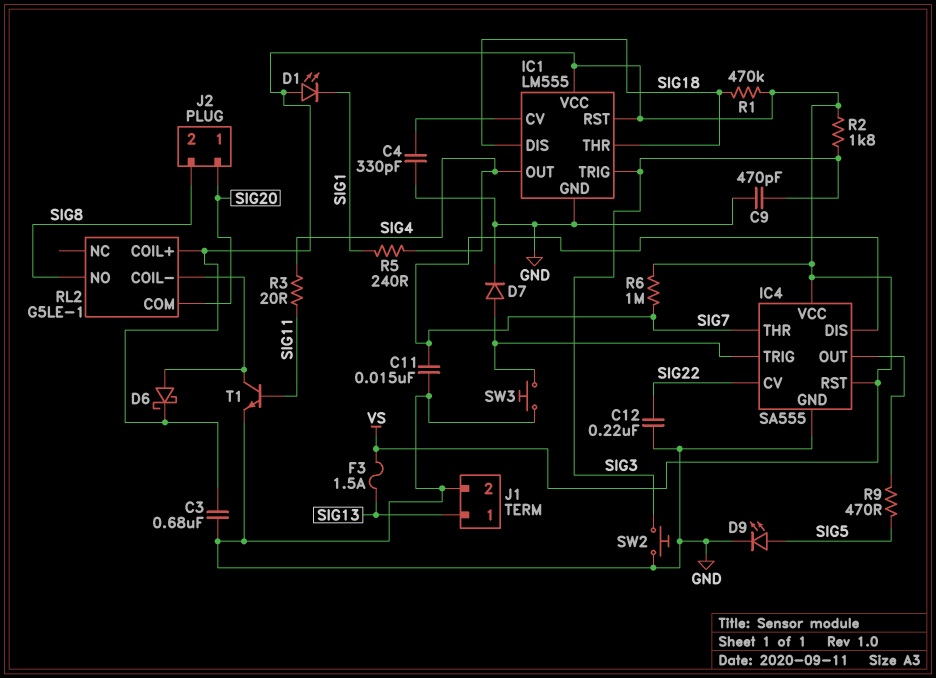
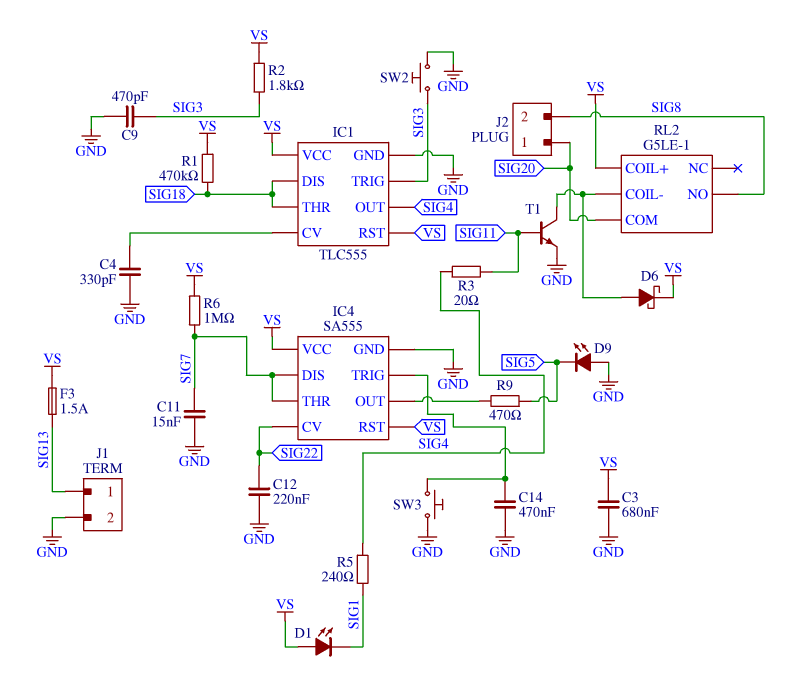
C14: none -> 470nF (GND, IC4/TRIG)
D7: diode (A IC4/TRIG, K GND) -> none
D9: LED (A SIG5, K GND) -> LED (A GND, K SIG5)
IC1: LM555 -> TLC555

